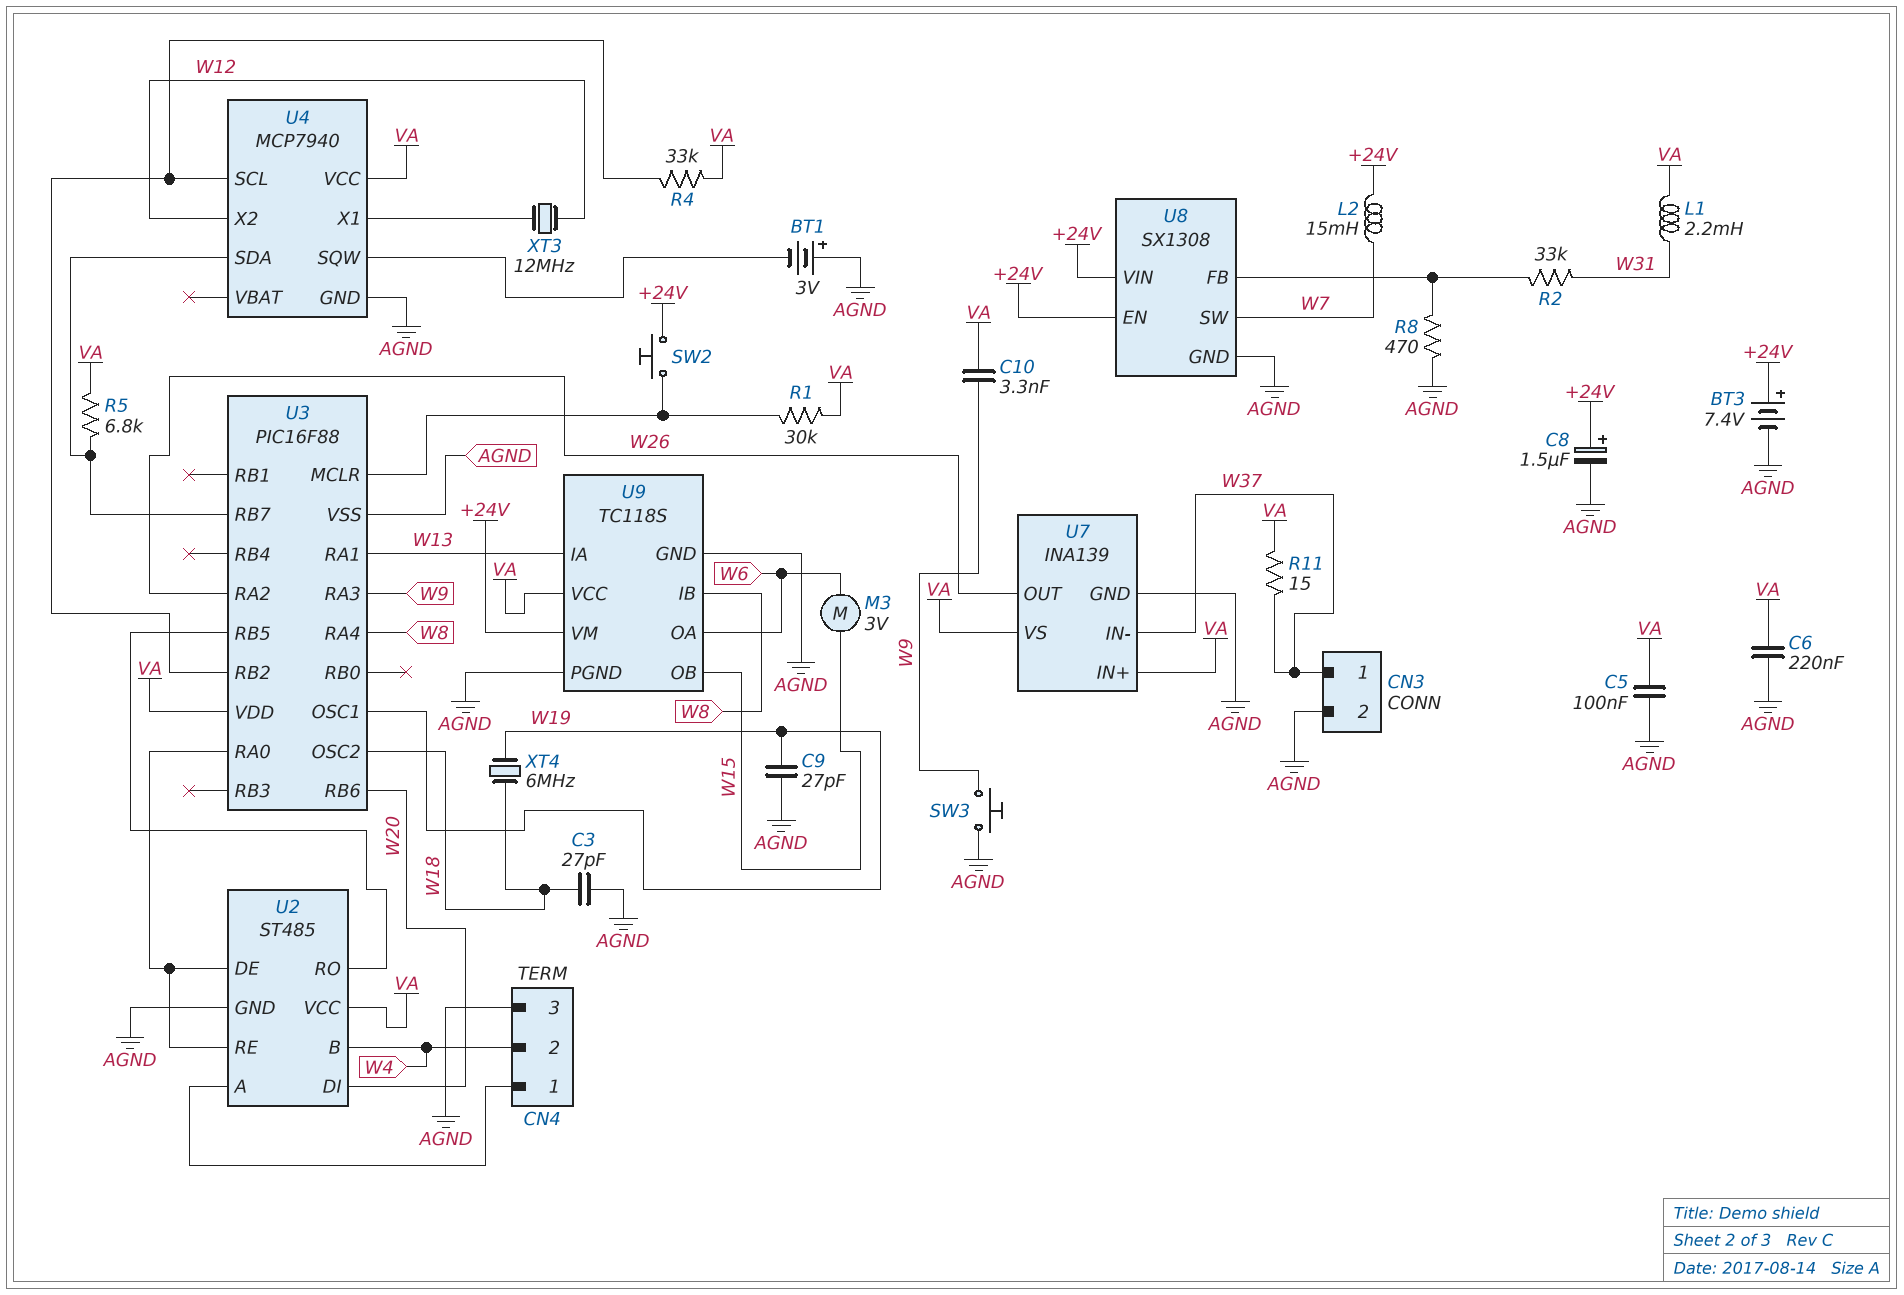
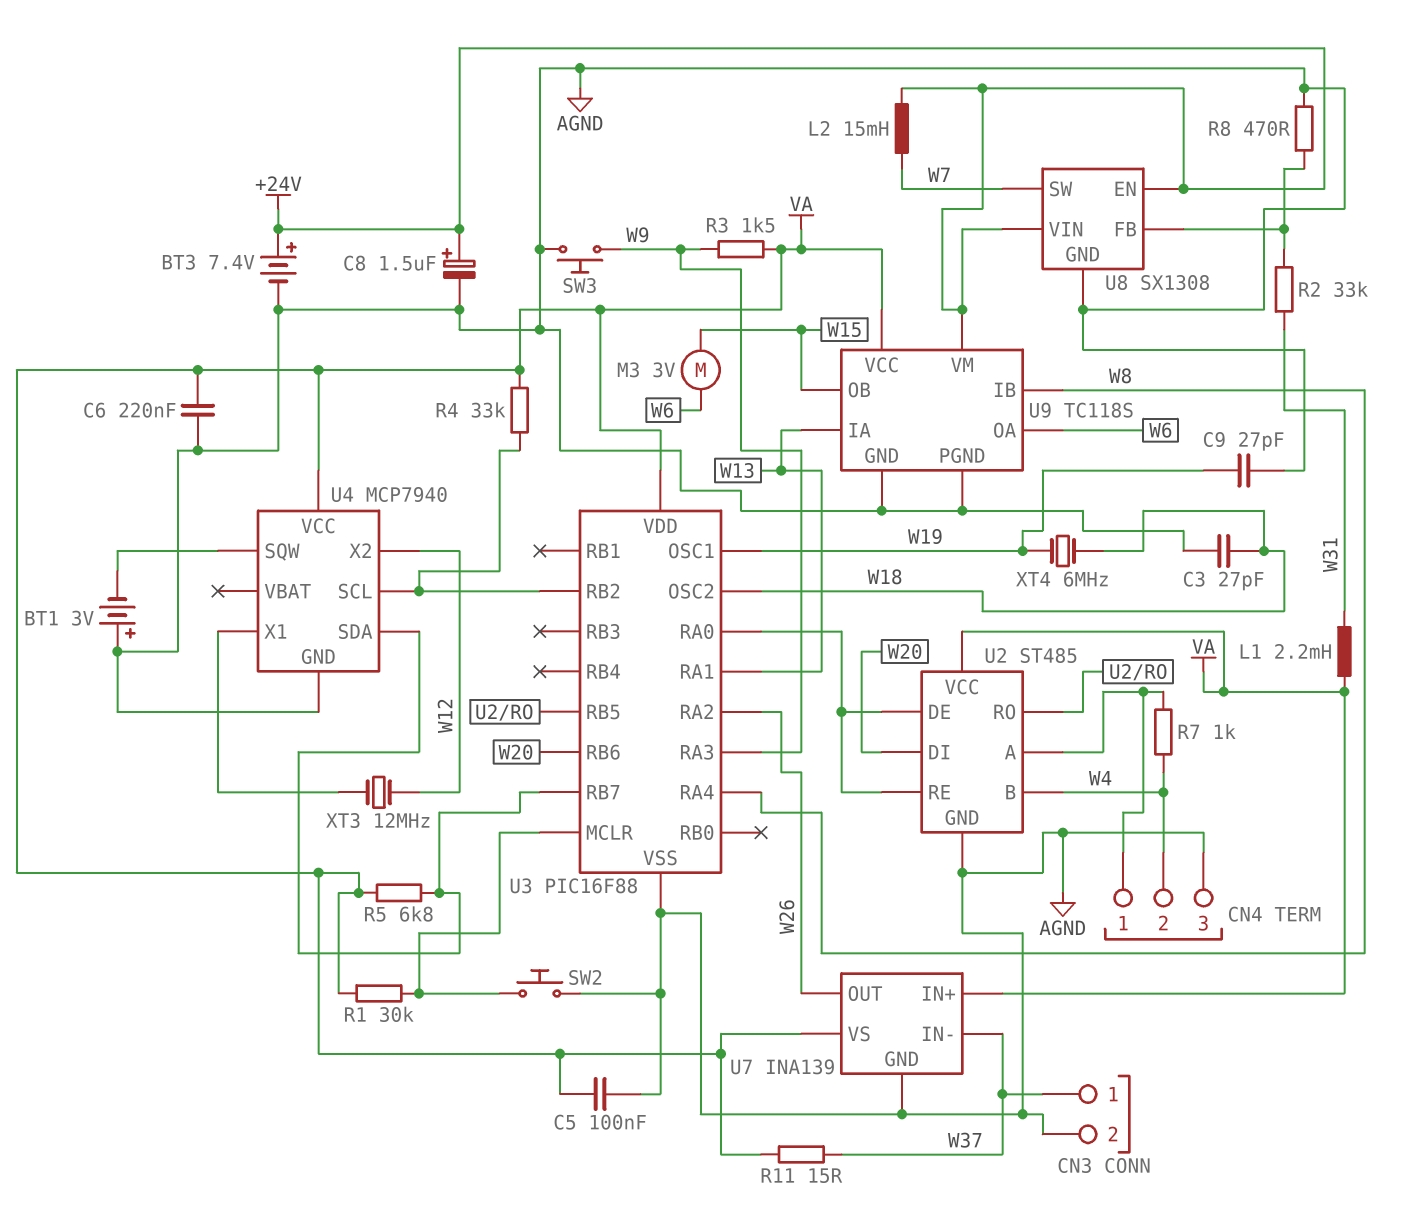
C10: 3.3nF (VA, W9) -> none
R3: none -> 1.5k (VA, W9)
R7: none -> 1k (CN4/1, W4)
SW2: button (+24V, U3/MCLR) -> button (AGND, U3/MCLR)

